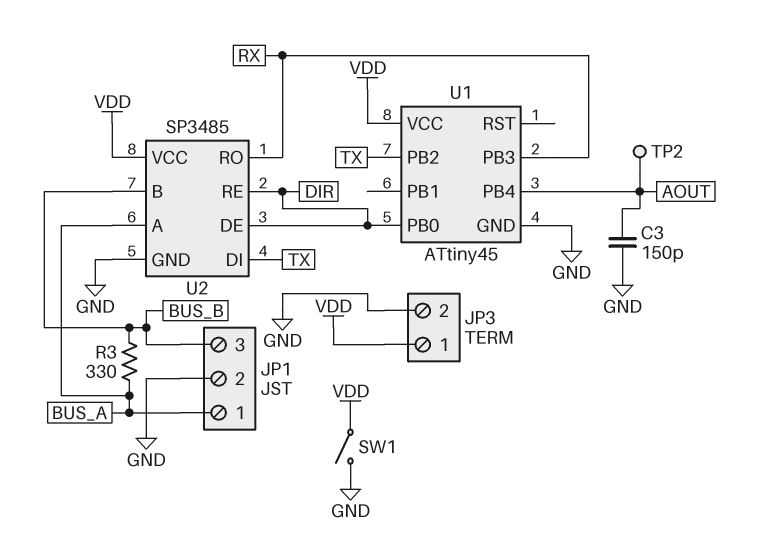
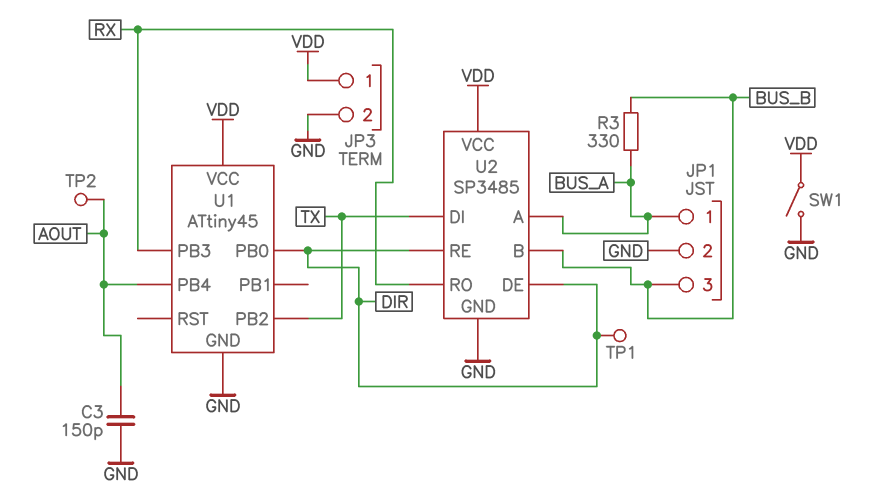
TP1: none -> test point (DIR)

